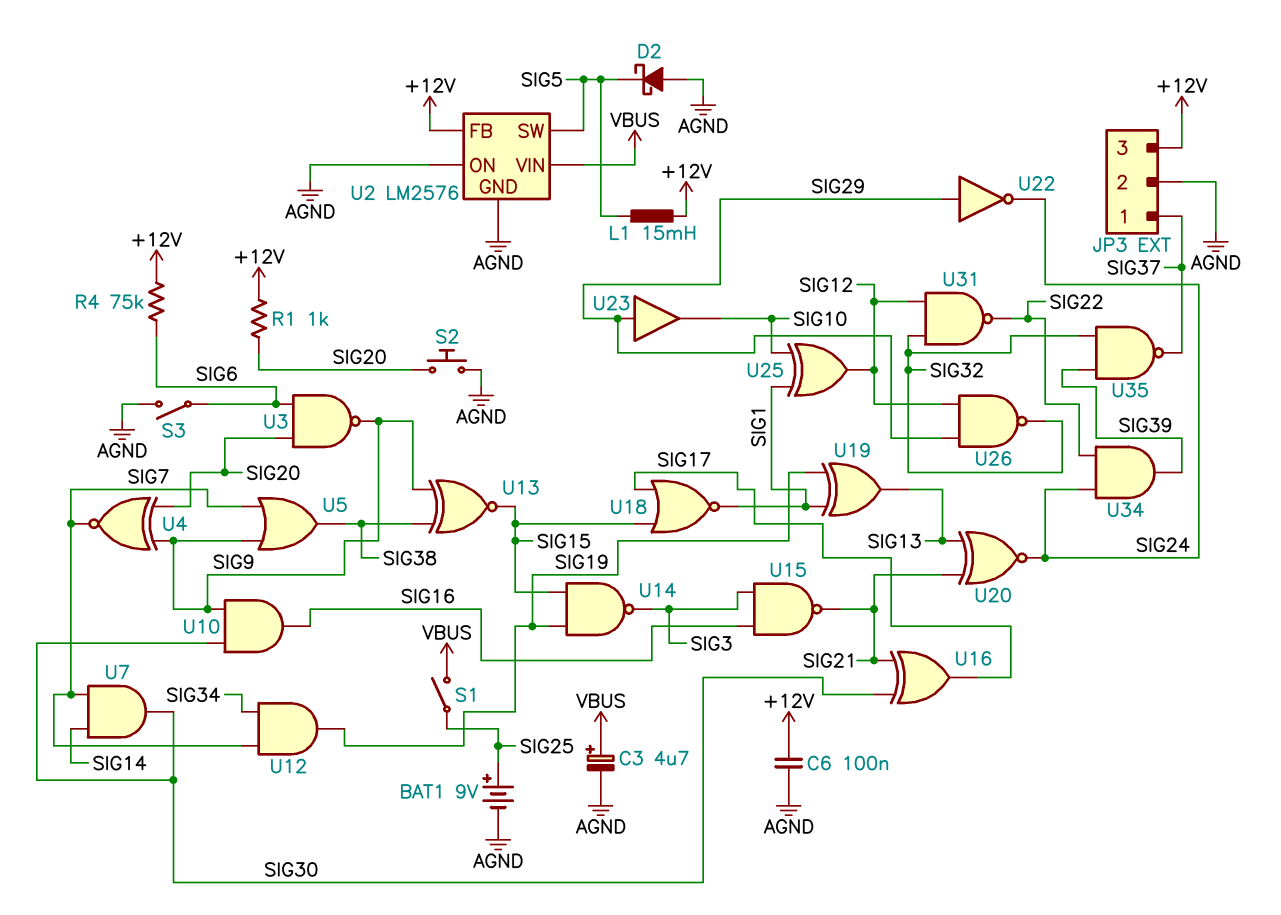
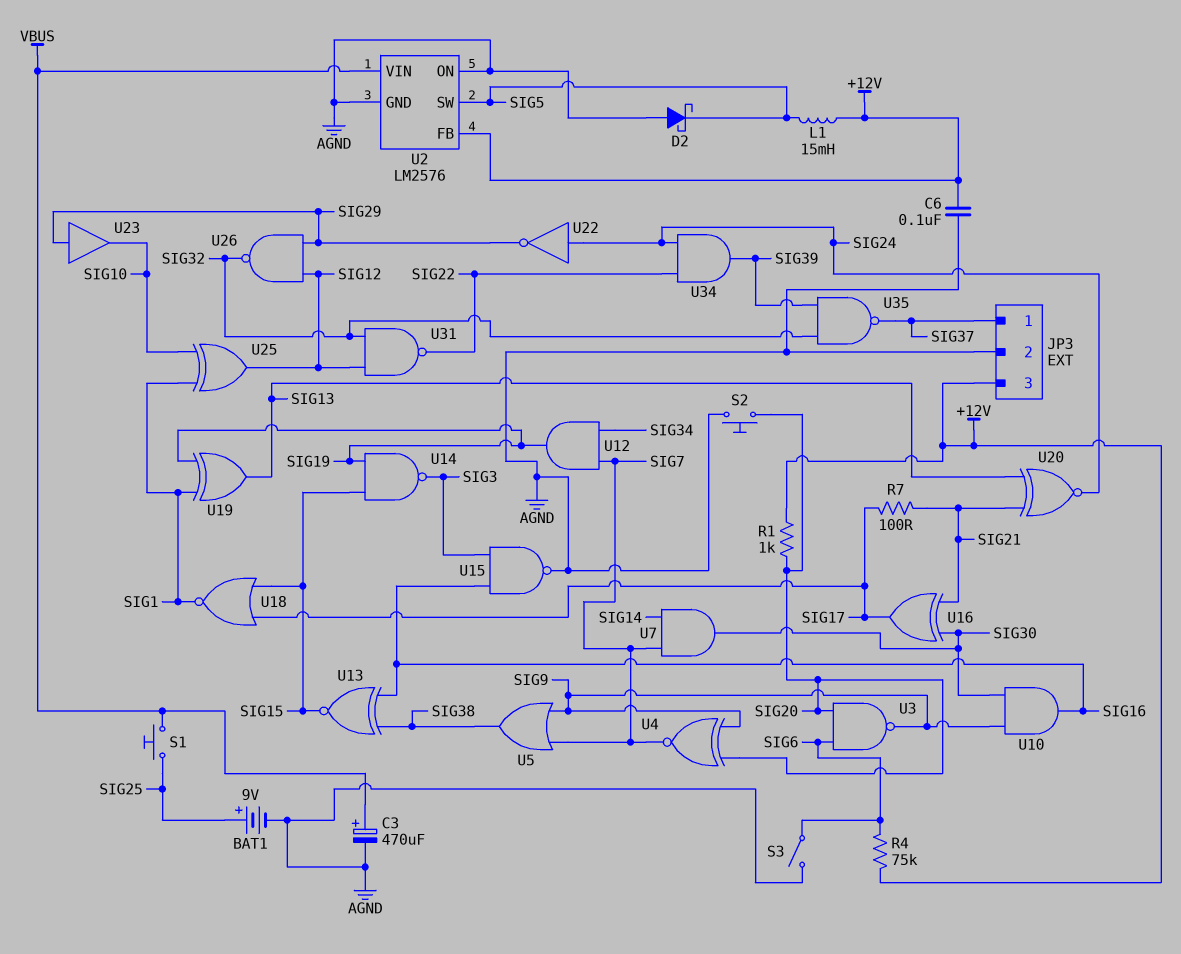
C3: 4.7uF (plus VBUS, minus AGND) -> 470uF (plus VBUS, minus AGND)
R7: none -> 100 (SIG17, SIG21)
S1: switch (SIG25, VBUS) -> button (SIG25, VBUS)
U13: XNOR (in SIG9, in SIG38, out SIG15) -> XNOR (in SIG16, in SIG38, out SIG15)
U15: NAND (in SIG3, in SIG16, out SIG21) -> NAND (in SIG3, in SIG16, out AGND)
U22: NOT (in SIG29, out SIG24) -> NOT (in SIG24, out SIG29)

